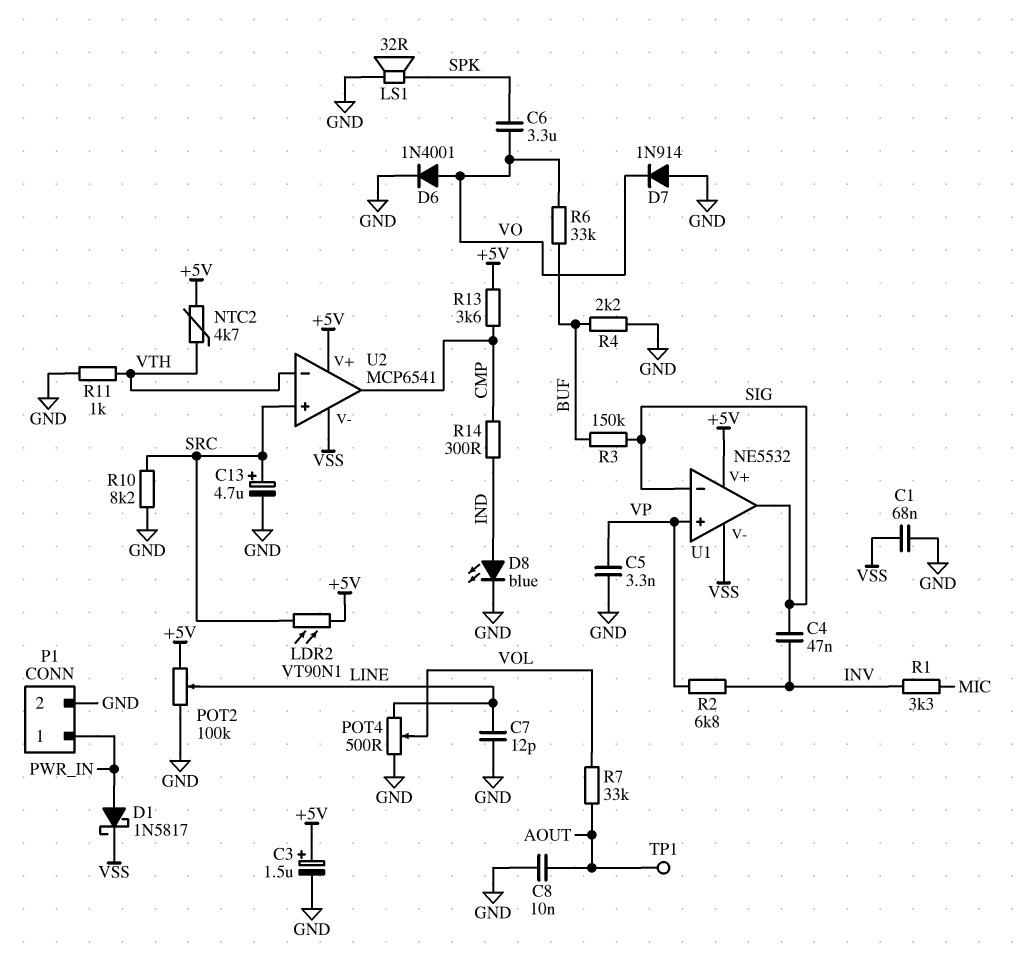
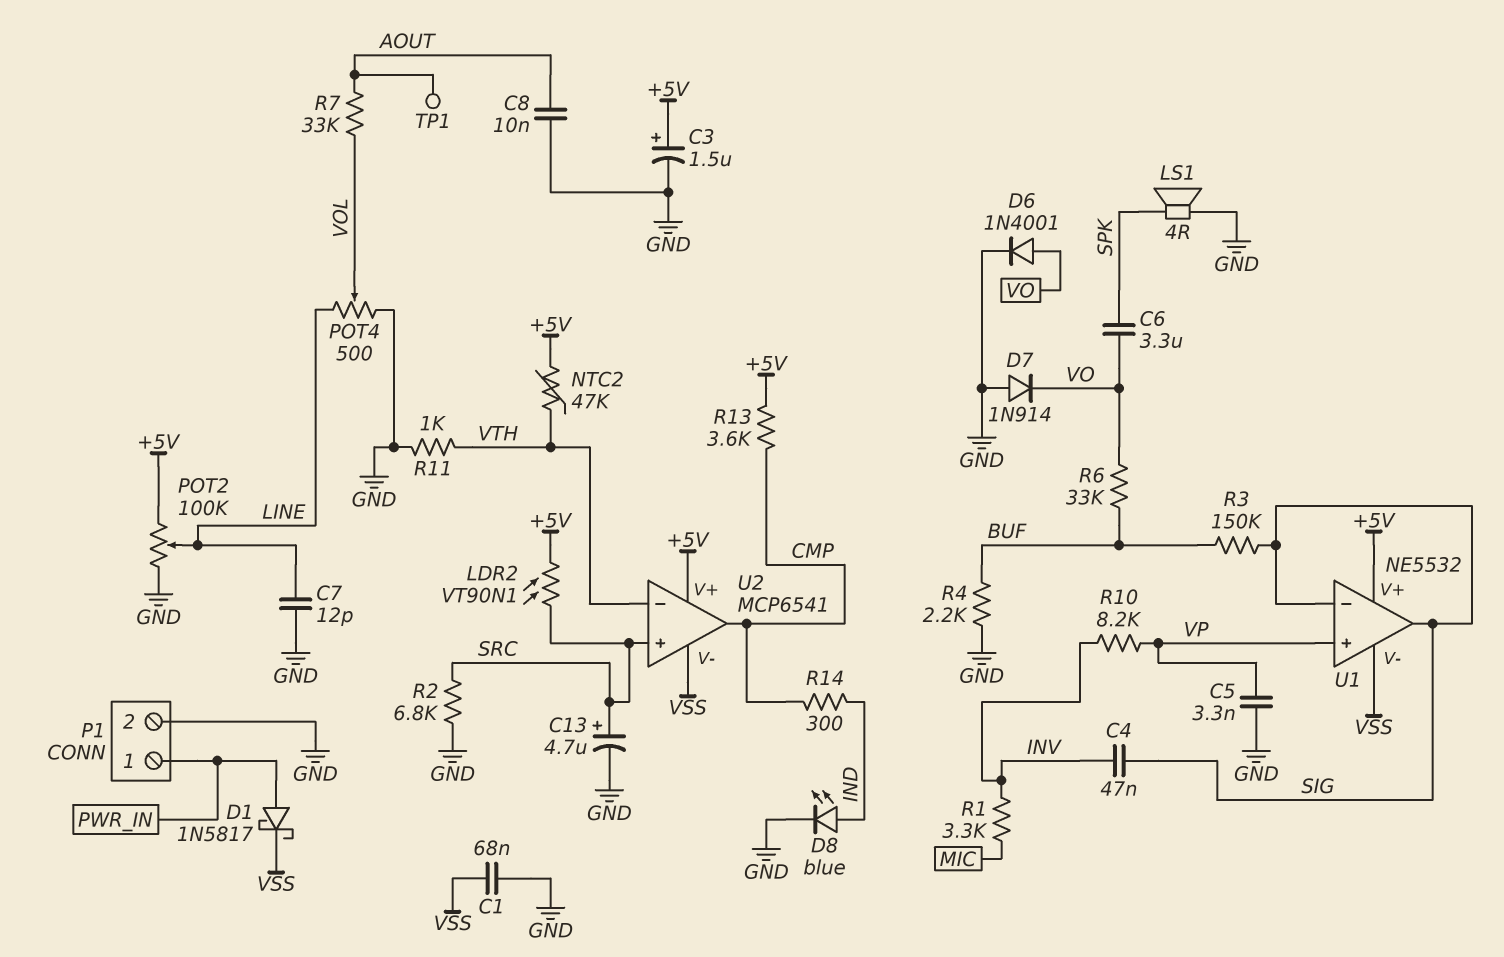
LS1: speaker 32R (GND, SPK) -> speaker 4R (GND, SPK)
NTC2: 4.7k (+5V, VTH) -> 47k (+5V, VTH)
R2: 6.8k (INV, VP) -> 6.8k (GND, SRC)
R10: 8.2k (GND, SRC) -> 8.2k (INV, VP)

